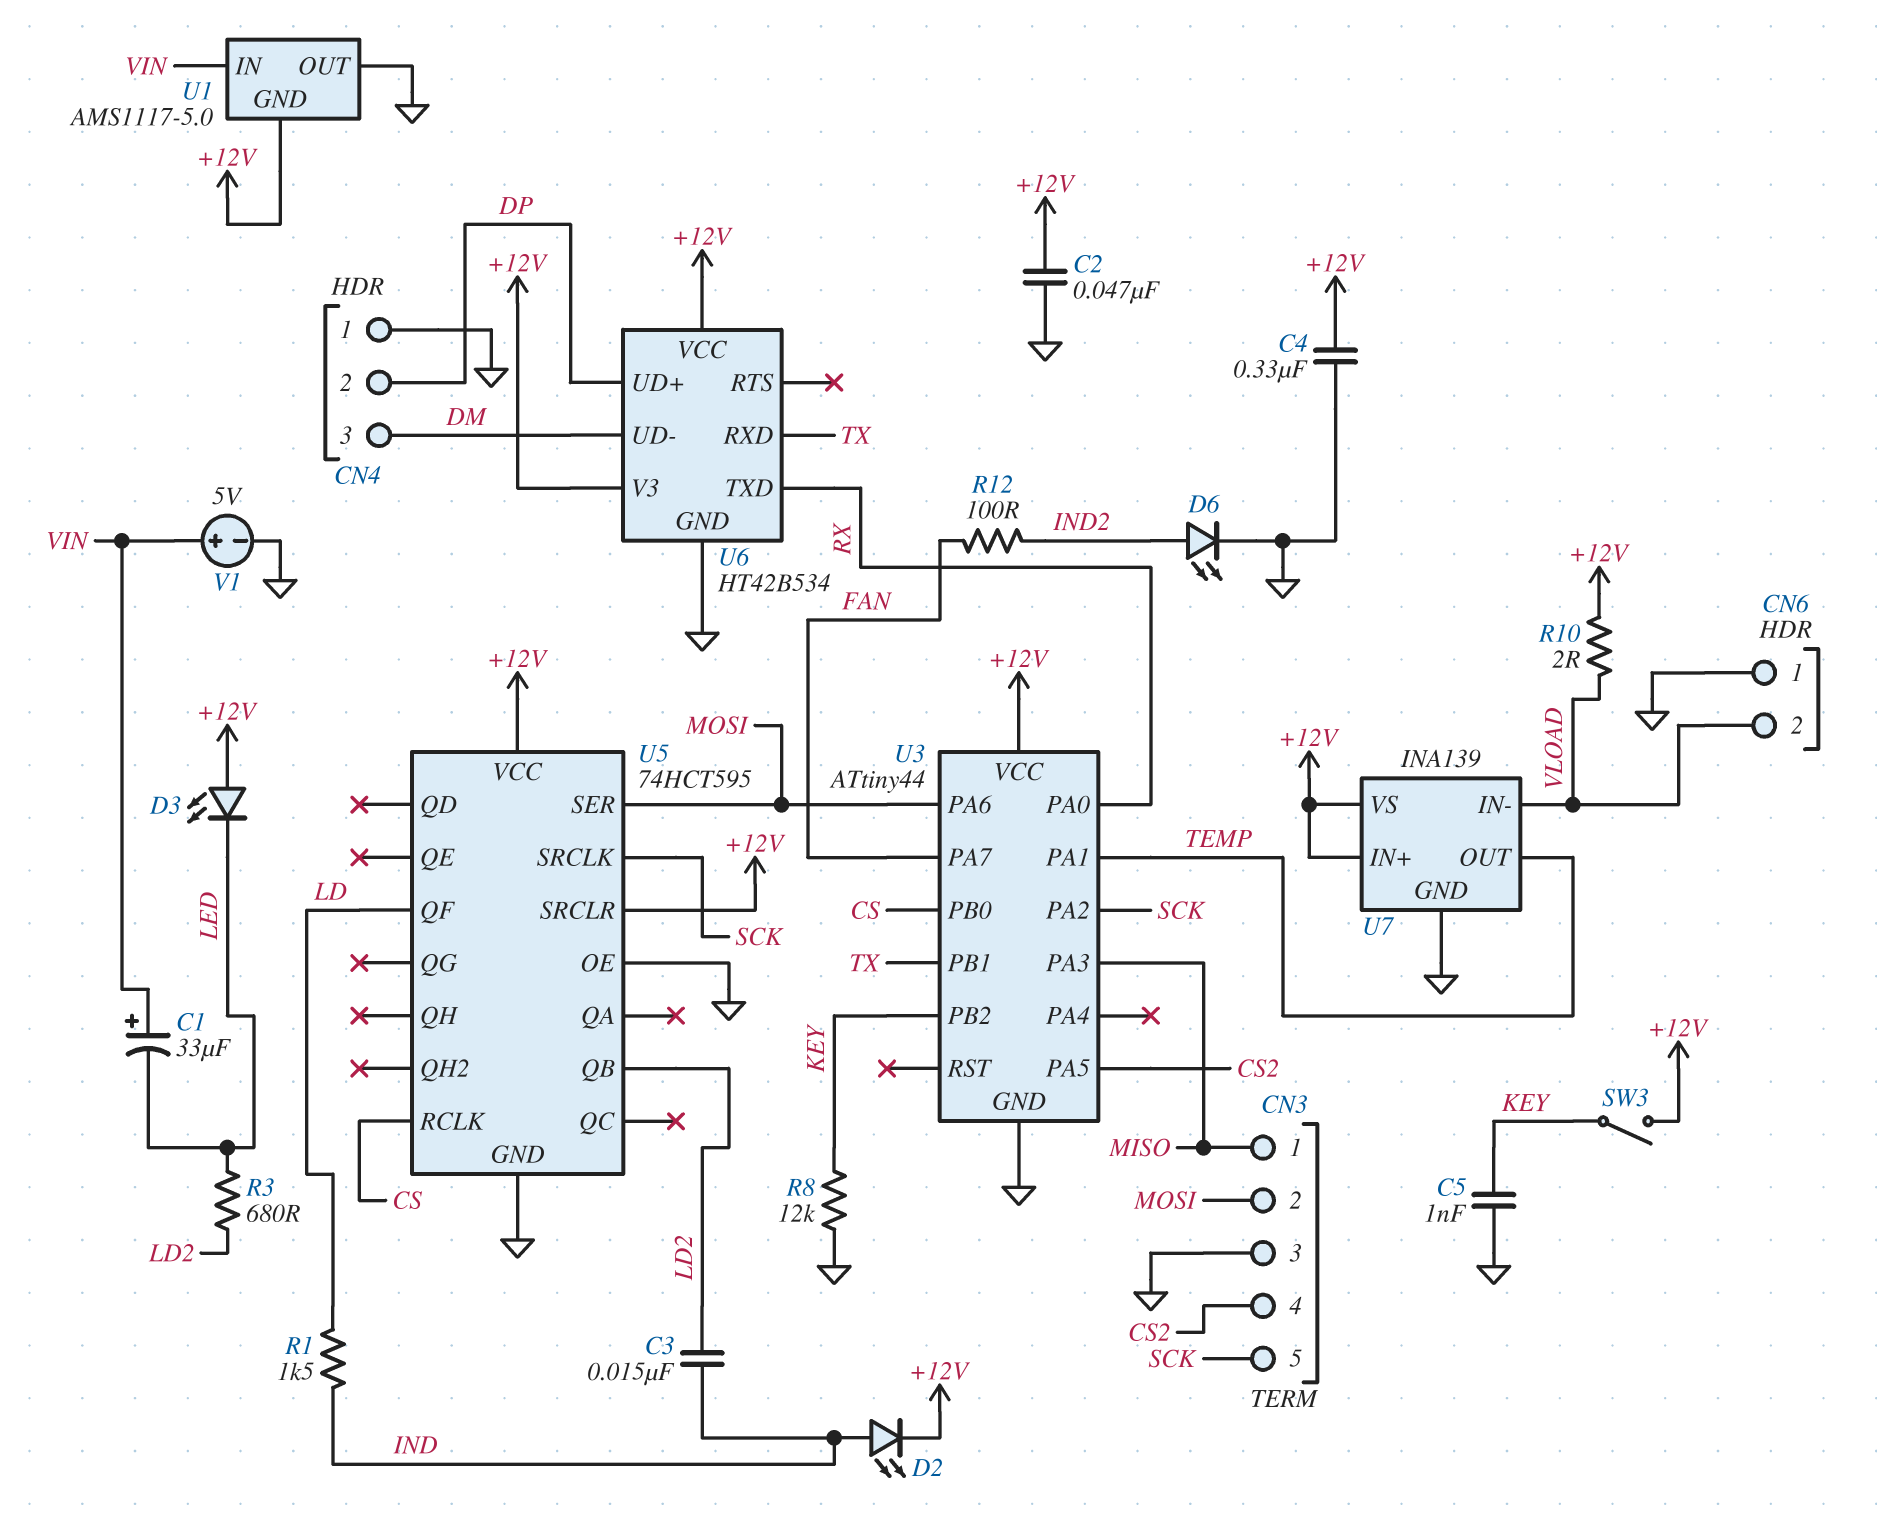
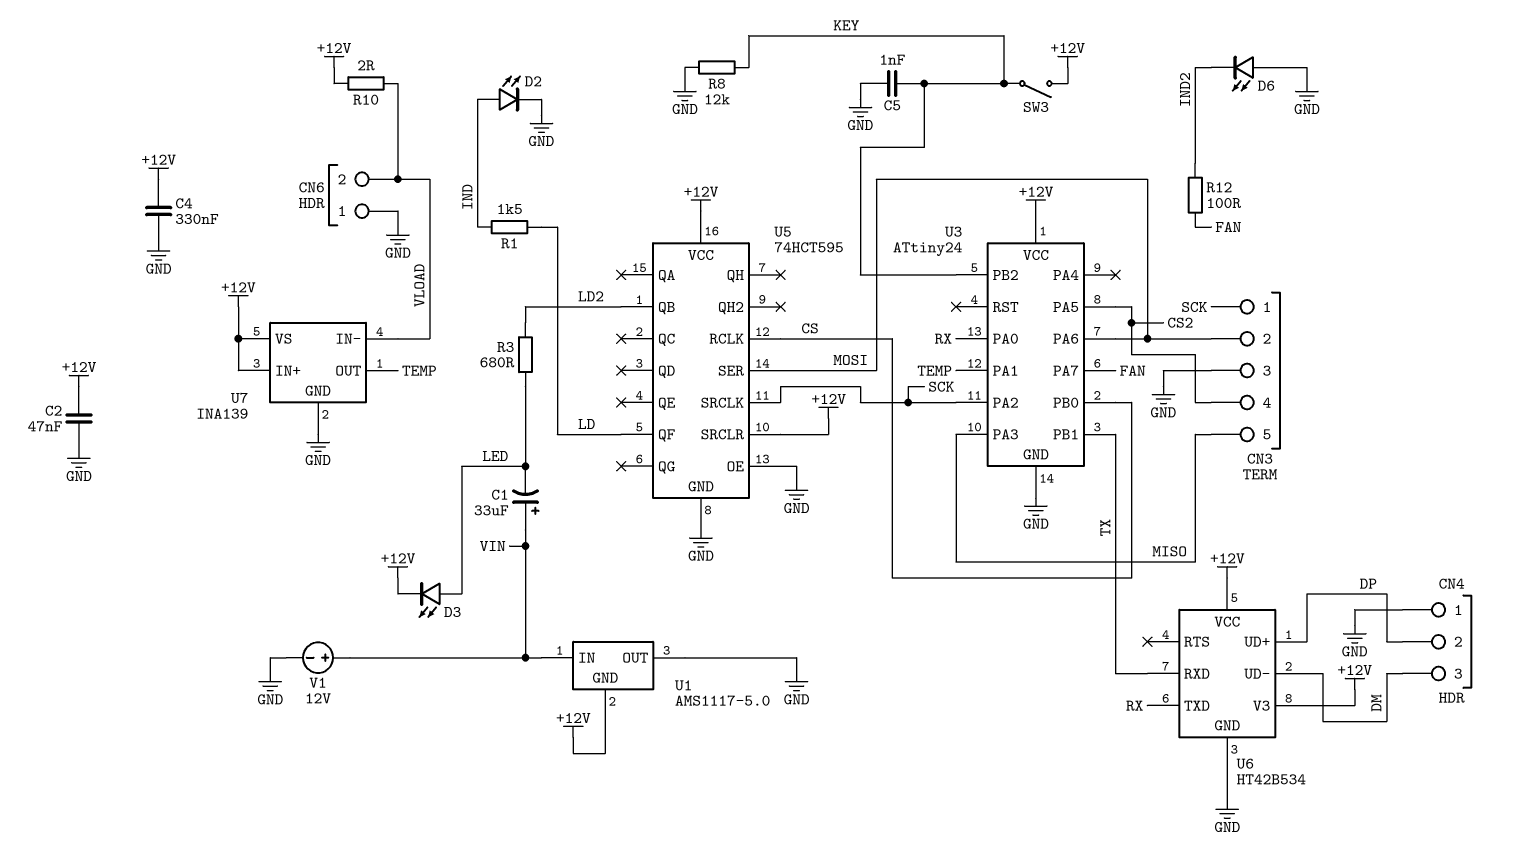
C3: 15nF (IND, LD2) -> none
CN3 pin 1: MISO -> SCK
CN3 pin 5: SCK -> MISO
D2: LED (A IND, K +12V) -> LED (A IND, K GND)
D3: LED (A +12V, K LED) -> LED (A LED, K +12V)
D6: LED (A IND2, K GND) -> LED (A GND, K IND2)
U3: ATtiny44 -> ATtiny24
V1: 5V (plus VIN, minus GND) -> 12V (plus VIN, minus GND)

